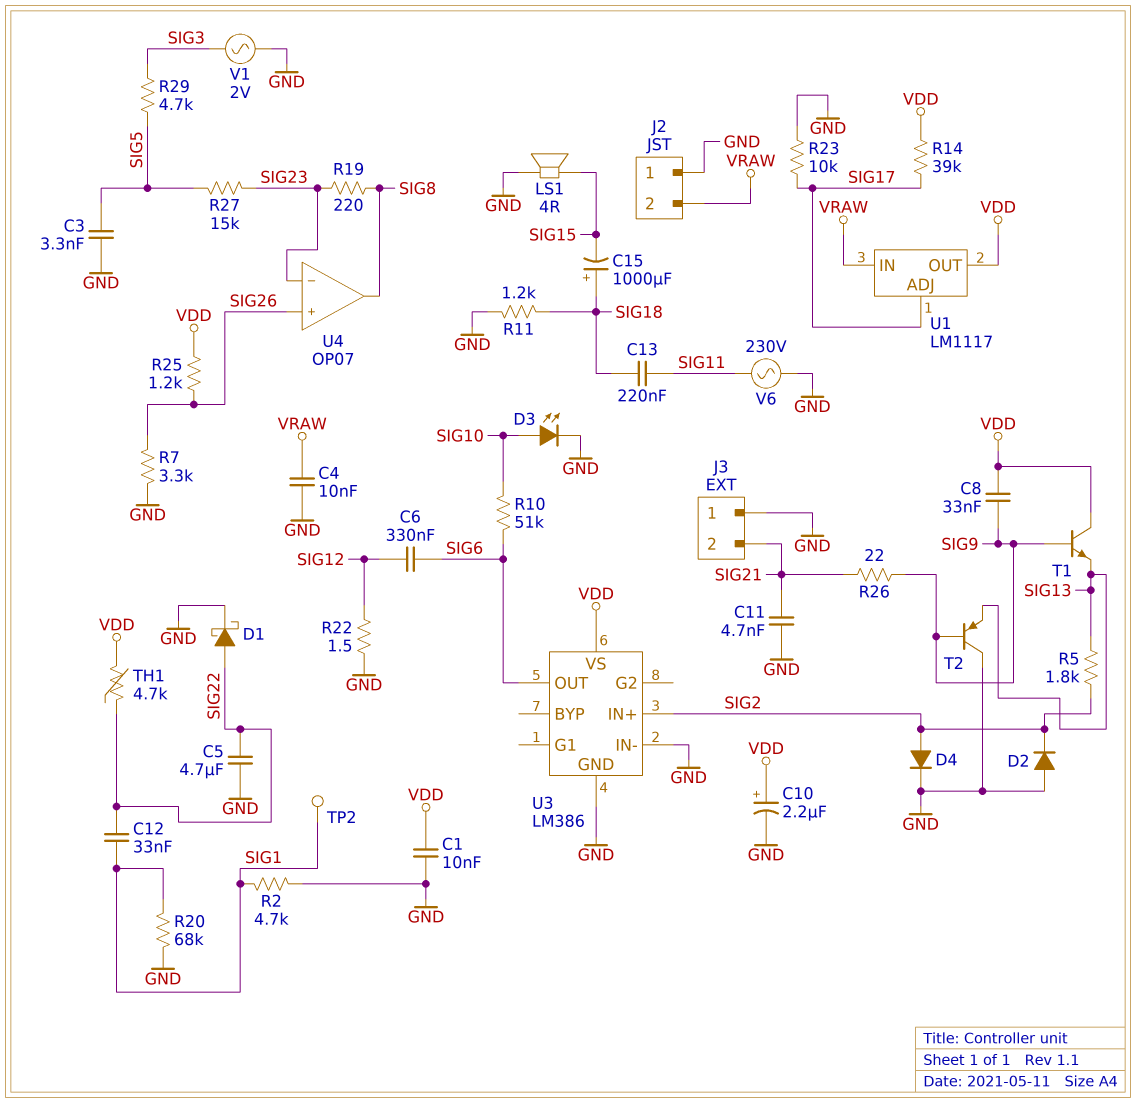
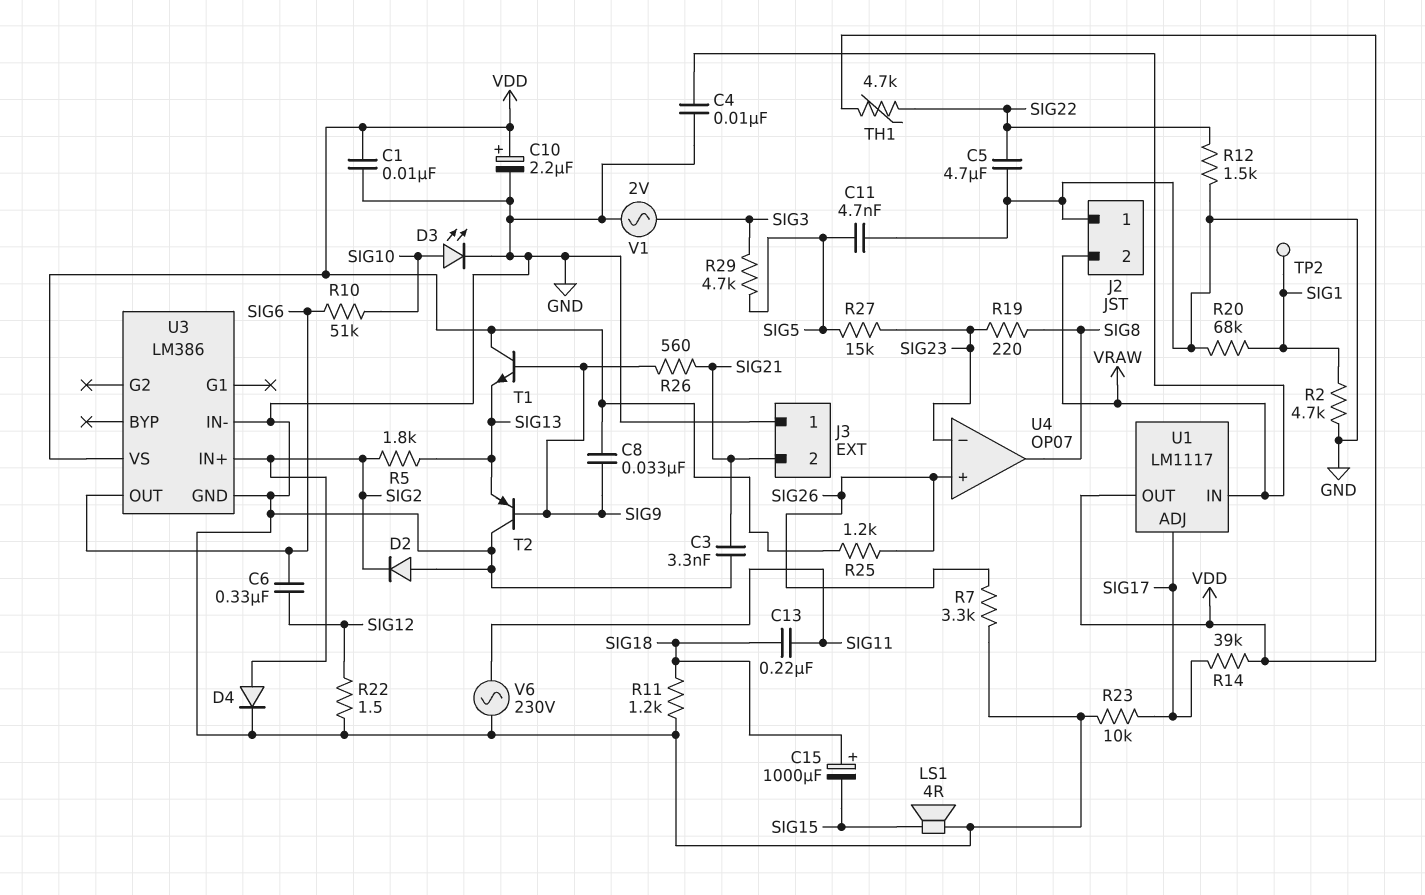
C3: 3.3nF (GND, SIG5) -> 3.3nF (GND, SIG21)
C11: 4.7nF (GND, SIG21) -> 4.7nF (GND, SIG5)
C12: 33nF (SIG1, SIG22) -> none
D1: schottky (A SIG22, K GND) -> none
R12: none -> 1.5k (GND, SIG22)
R26: 22 (SIG9, SIG21) -> 560 (SIG9, SIG21)

